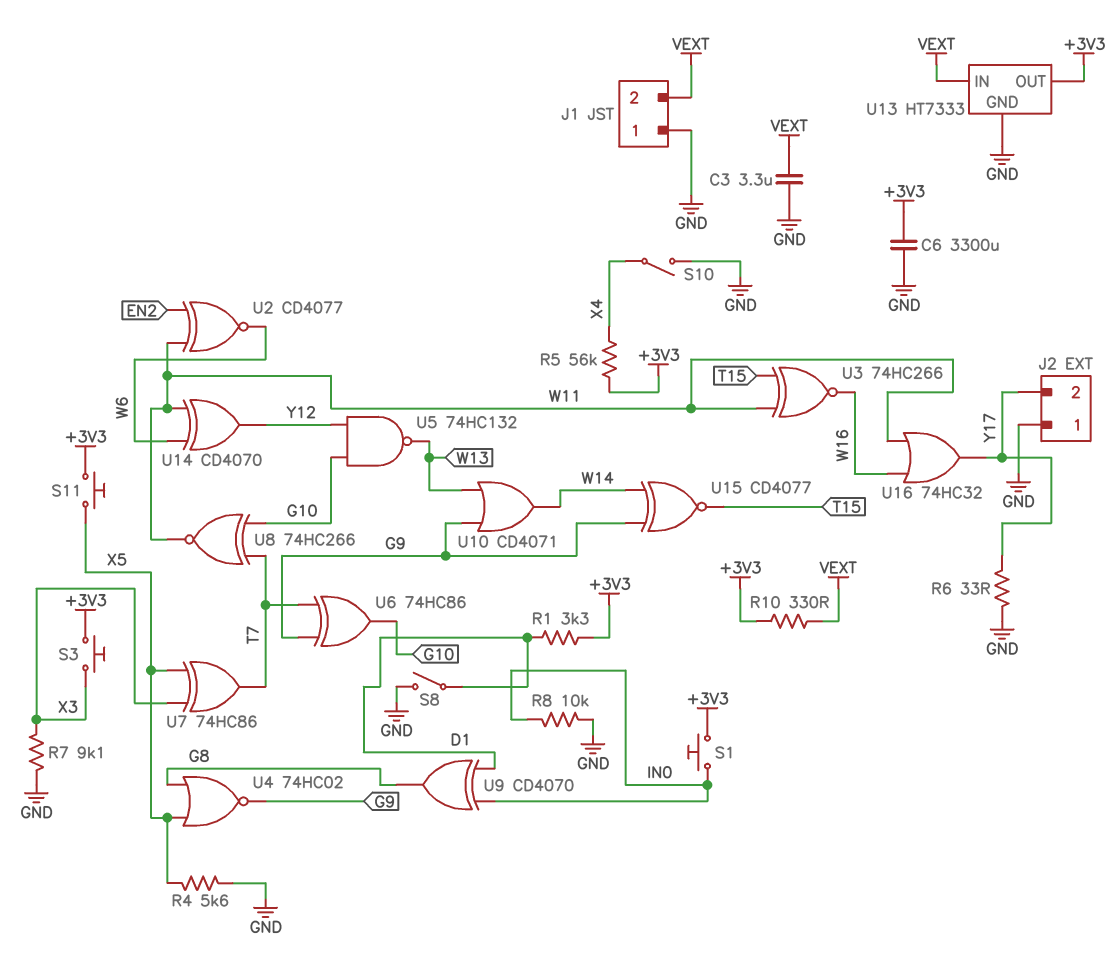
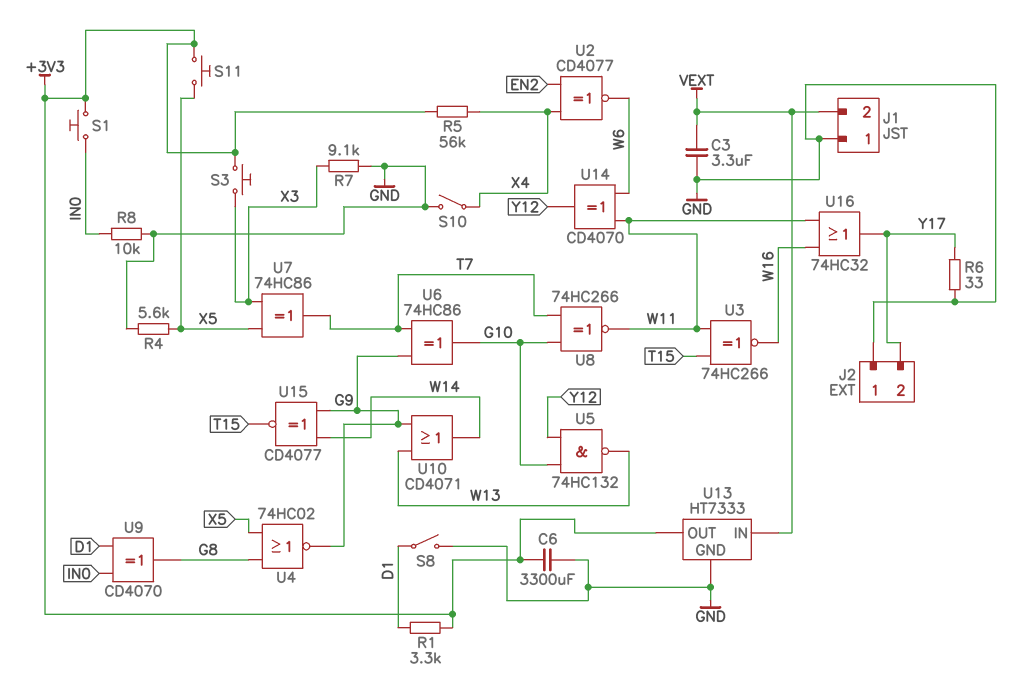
R10: 330 (+3V3, VEXT) -> none
U2: XNOR CD4077 (in EN2, in W11, out W6) -> XNOR CD4077 (in EN2, in X4, out W6)

